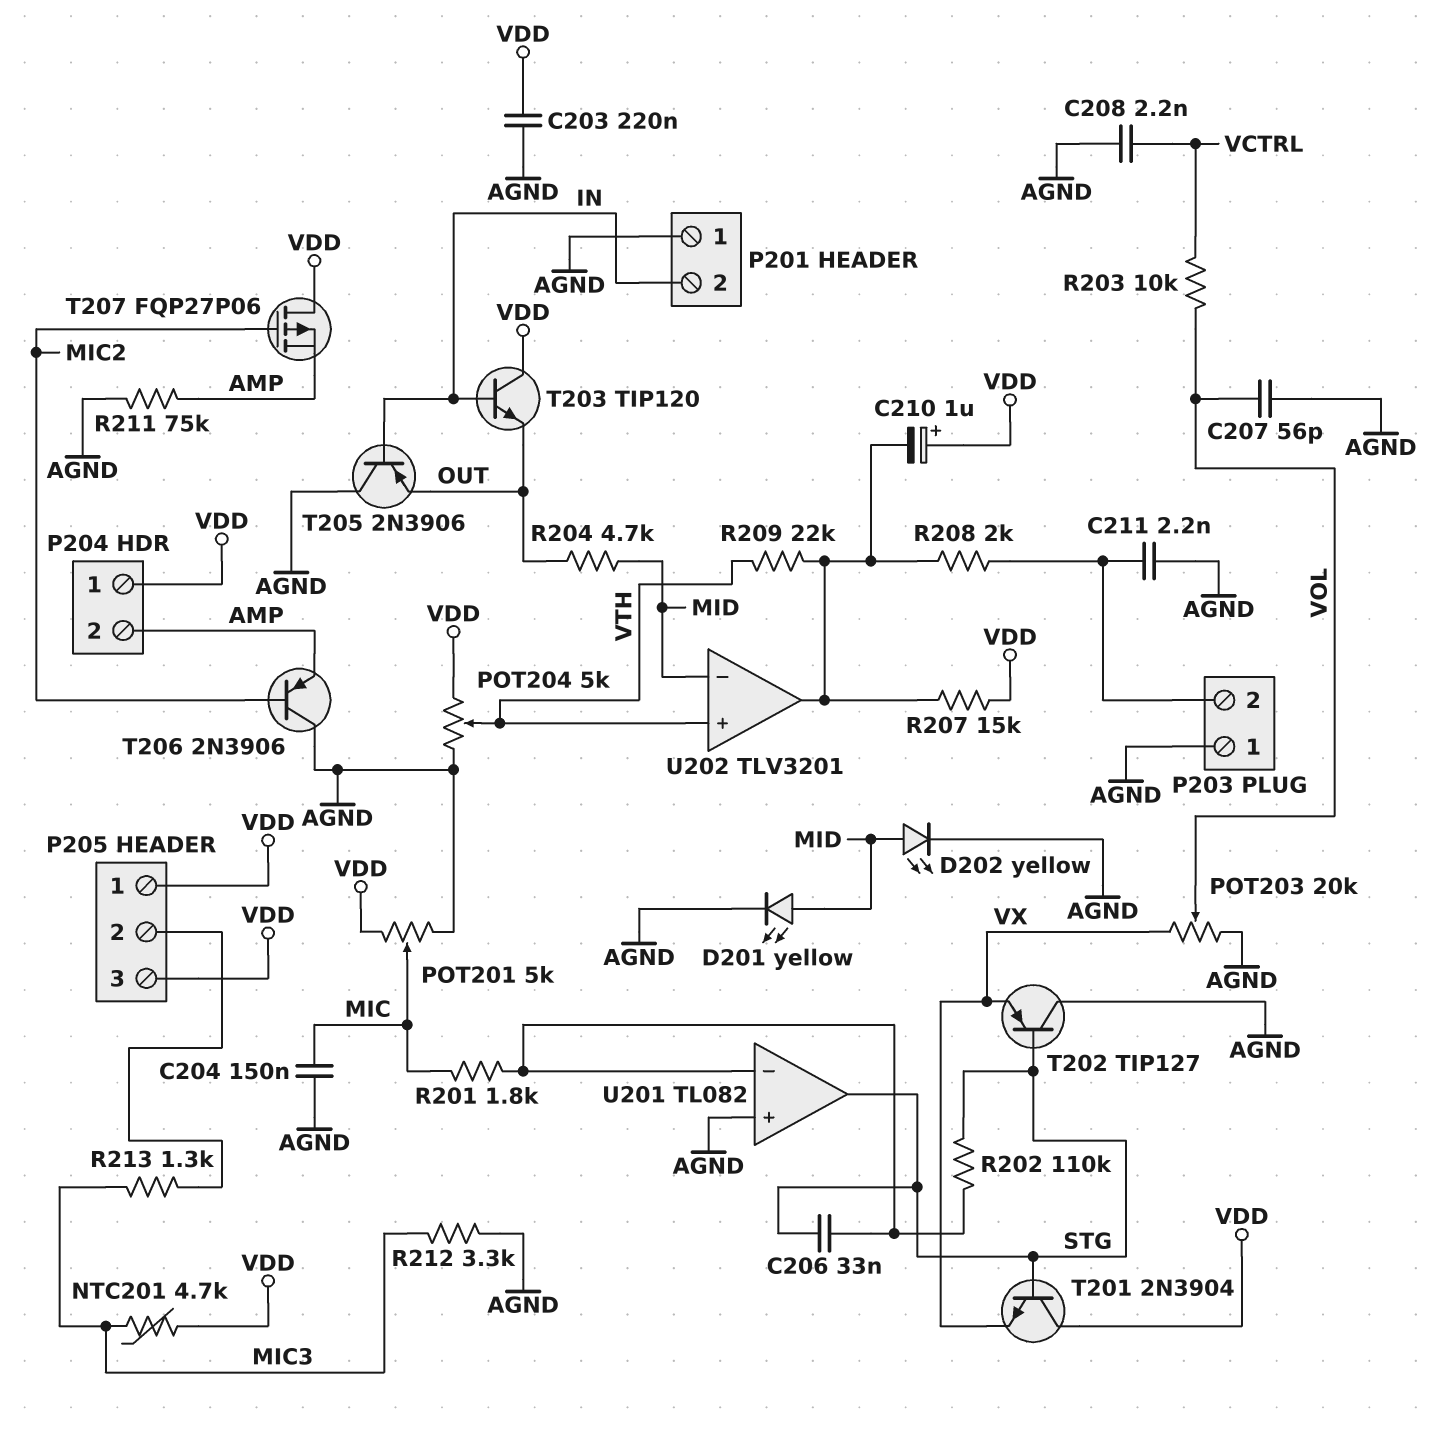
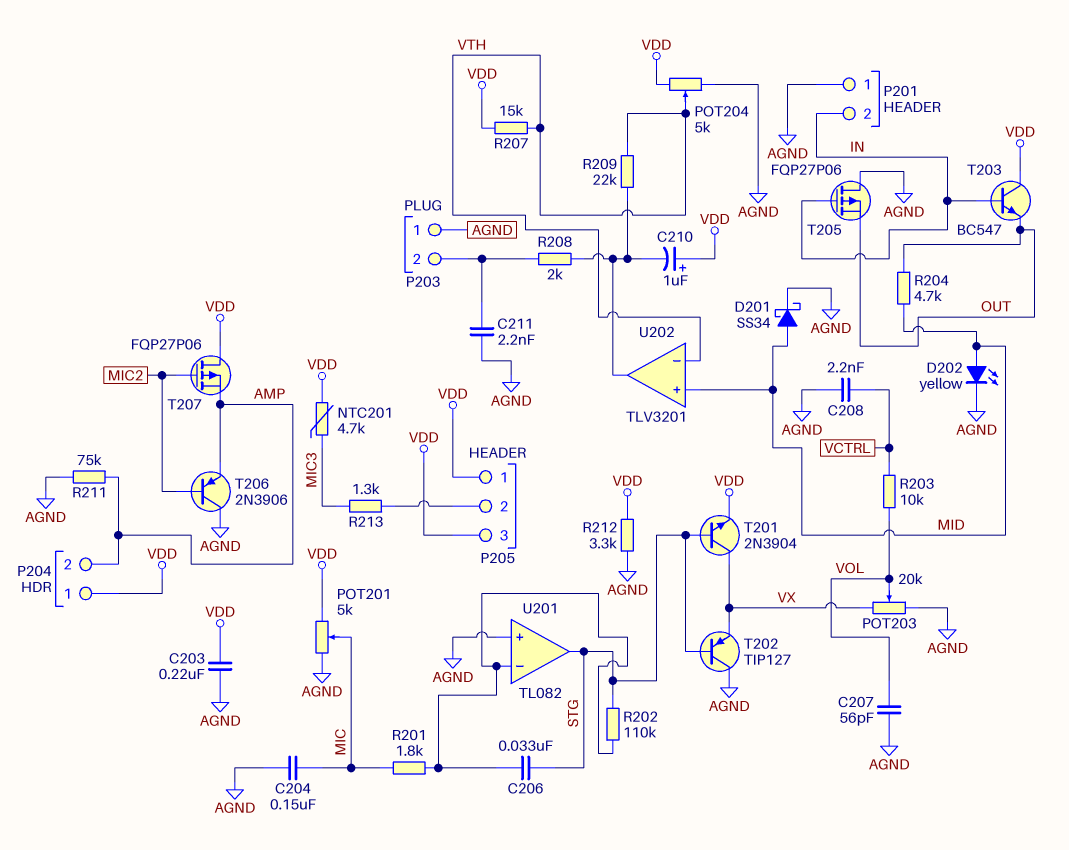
D201: LED yellow (A MID, K AGND) -> schottky SS34 (A MID, K AGND)
R207: 15k (U202/out, VDD) -> 15k (VDD, VTH)
R212: 3.3k (AGND, MIC3) -> 3.3k (AGND, VDD)
T201: NPN 2N3904 (B STG, C VDD, E VX) -> NPN 2N3904 (B STG, C VX, E VDD)
T203: NPN TIP120 (B IN, C VDD, E OUT) -> NPN BC547 (B IN, C VDD, E OUT)
T205: PNP 2N3906 (B IN, C AGND, E OUT) -> PMOS FQP27P06 (G IN, D AGND, S OUT)
U202 pin in+: VTH -> MID
U202 pin in-: MID -> VTH

